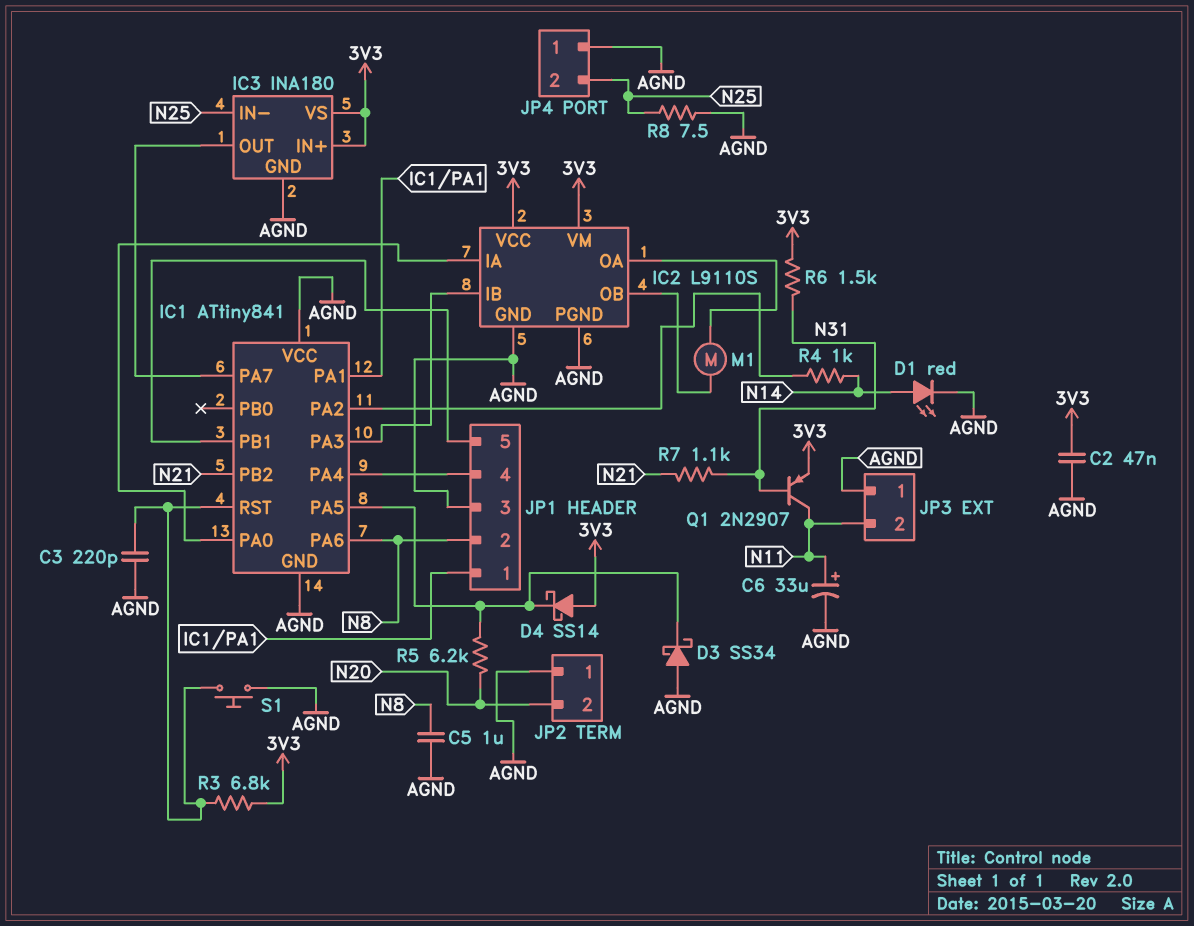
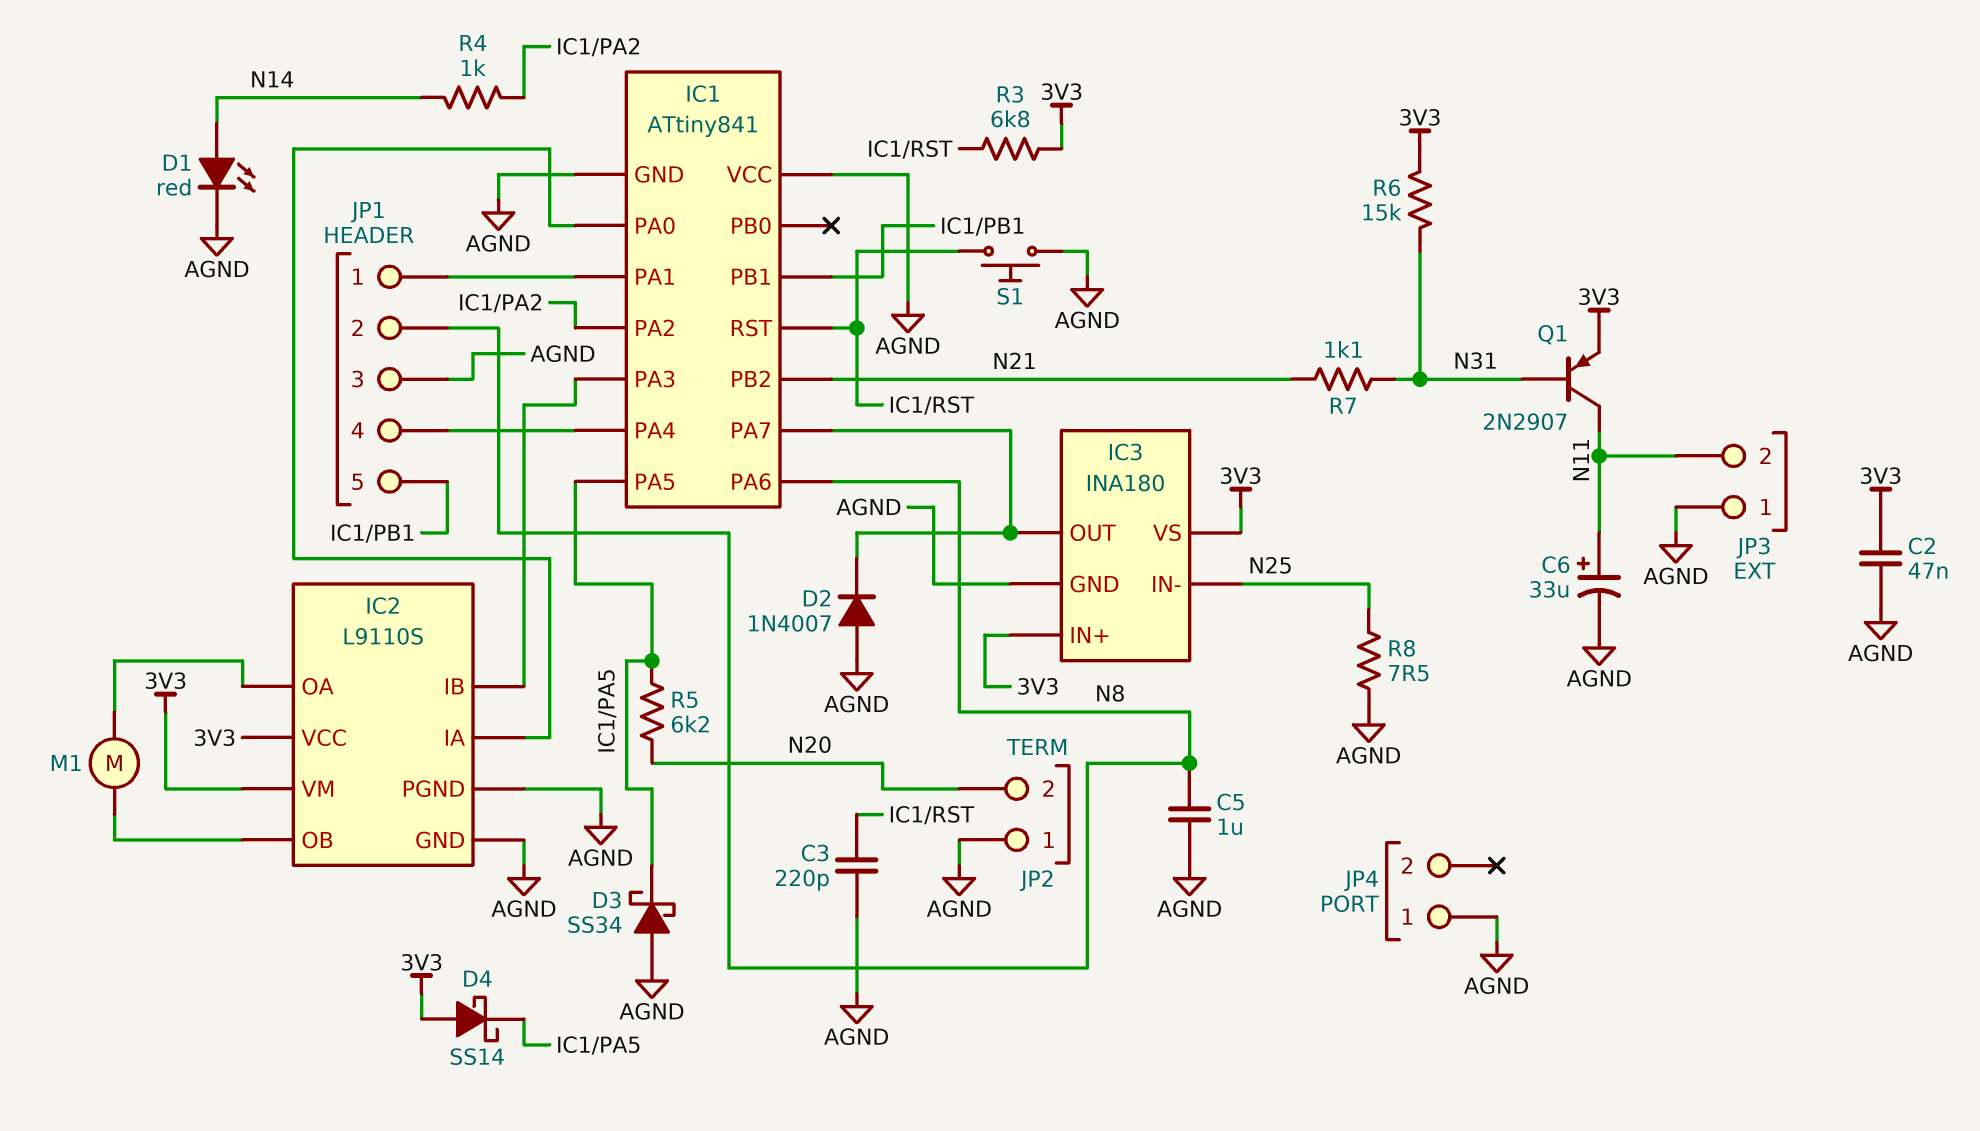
D2: none -> diode 1N4007 (A AGND, K IC1/PA7)
JP4 pin 2: N25 -> none
R6: 1.5k (3V3, N31) -> 15k (3V3, N31)

